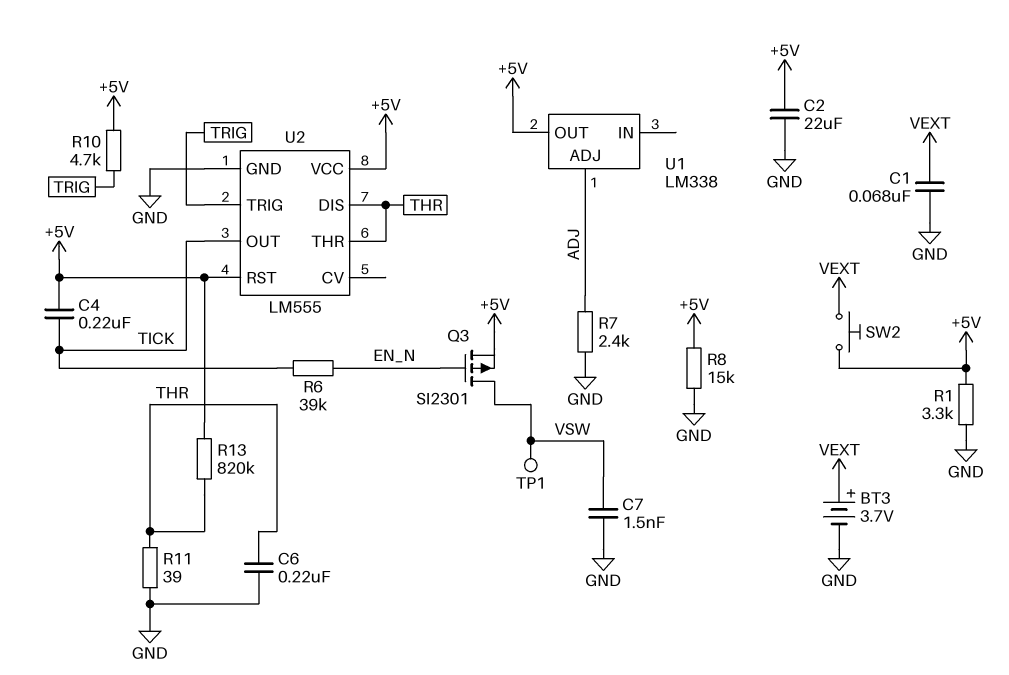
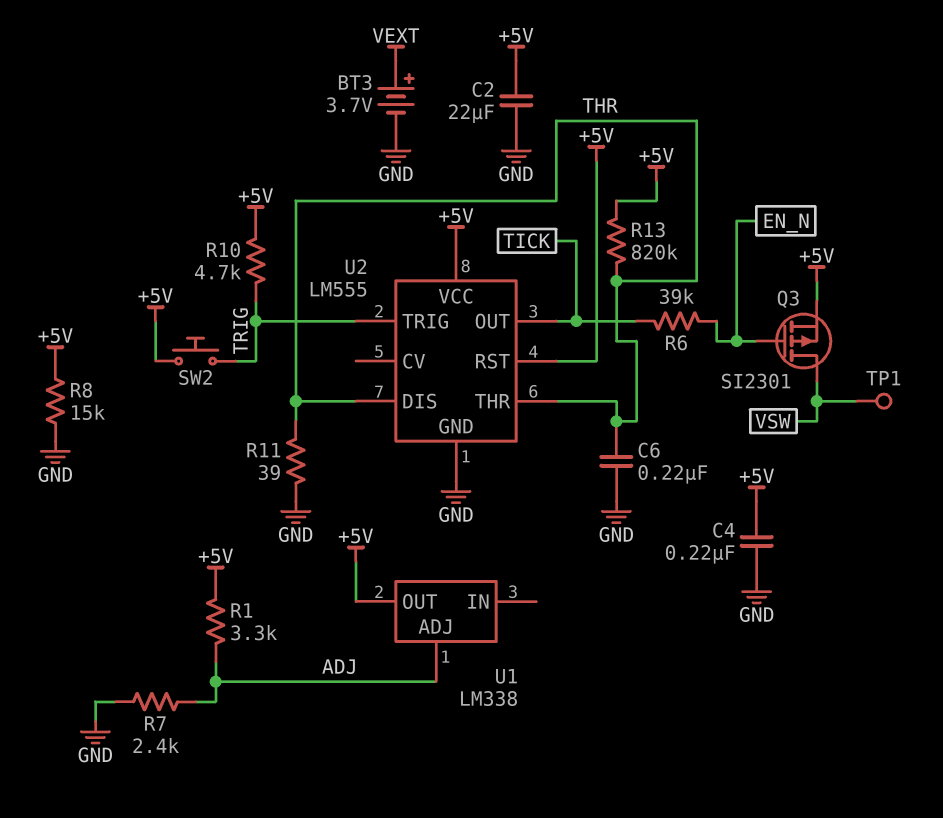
C1: 68nF (GND, VEXT) -> none
C4: 220nF (+5V, TICK) -> 220nF (+5V, GND)
C7: 1.5nF (GND, VSW) -> none
R1: 3.3k (+5V, GND) -> 3.3k (+5V, ADJ)
SW2: button (+5V, VEXT) -> button (+5V, TRIG)

